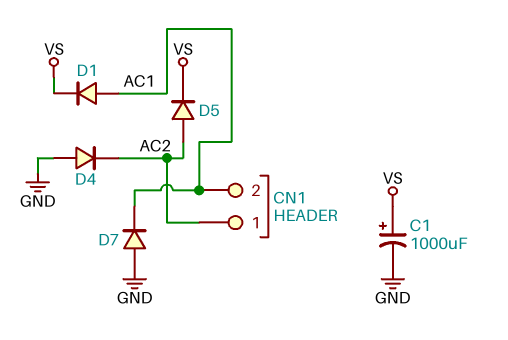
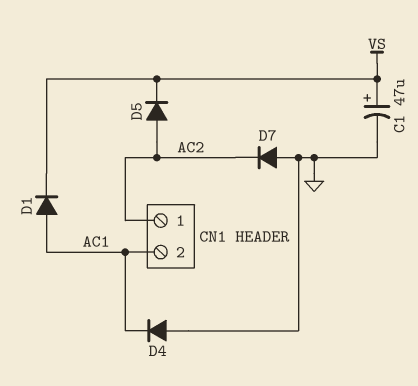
C1: 1000uF (plus VS, minus GND) -> 47uF (plus VS, minus GND)
D4: diode (A GND, K AC2) -> diode (A GND, K AC1)
D7: diode (A GND, K AC1) -> diode (A GND, K AC2)

